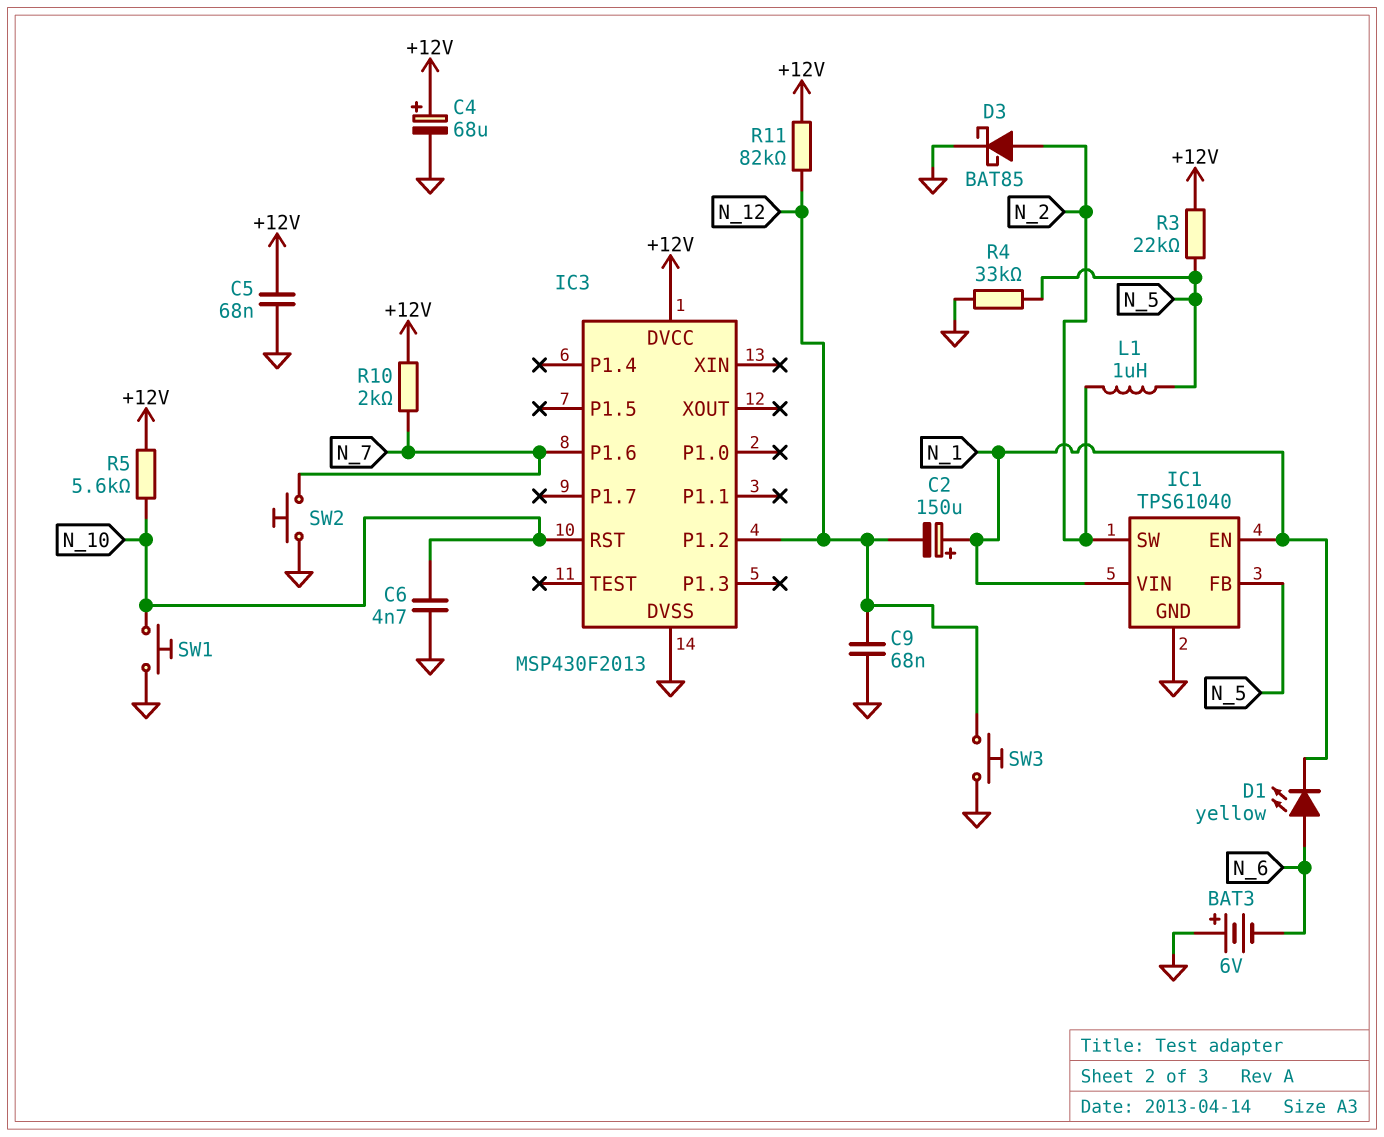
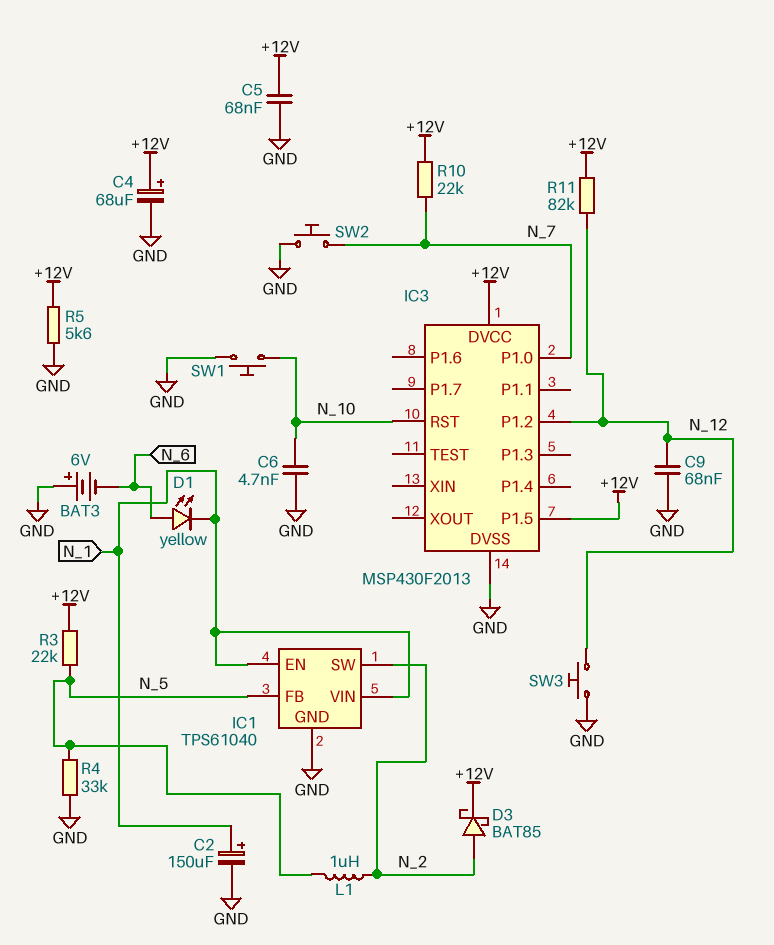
C2: 150uF (plus N_1, minus N_12) -> 150uF (plus N_1, minus GND)
D3: schottky BAT85 (A N_2, K GND) -> schottky BAT85 (A N_2, K +12V)
IC3 pin P1.0: none -> N_7
IC3 pin P1.5: none -> +12V
IC3 pin P1.6: N_7 -> none
R5: 5.6k (+12V, N_10) -> 5.6k (+12V, GND)
R10: 2k (+12V, N_7) -> 22k (+12V, N_7)

